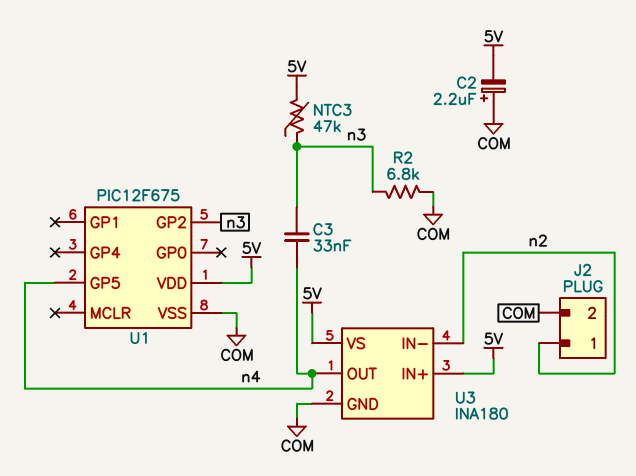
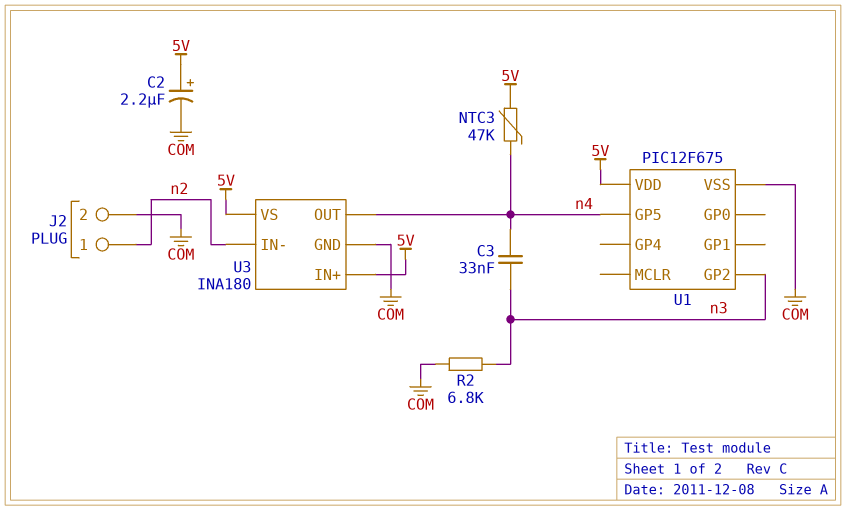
C2: 2.2uF (plus COM, minus 5V) -> 2.2uF (plus 5V, minus COM)
NTC3: 47k (5V, n3) -> 47k (5V, n4)

